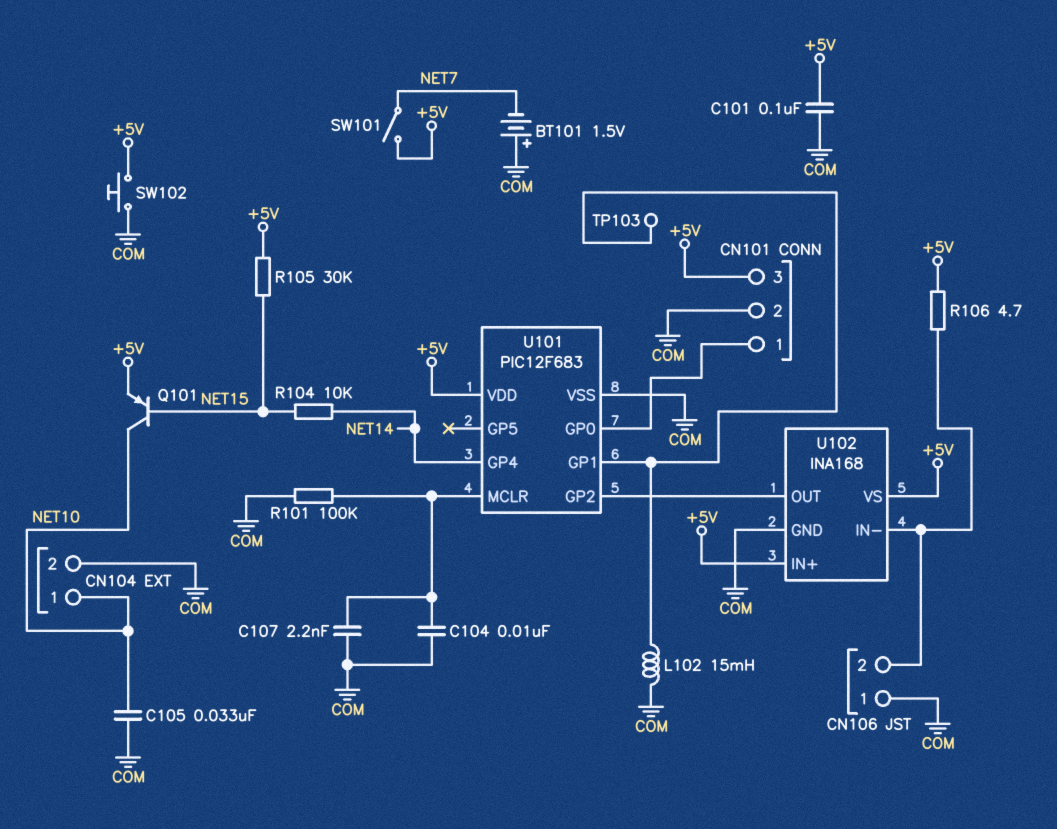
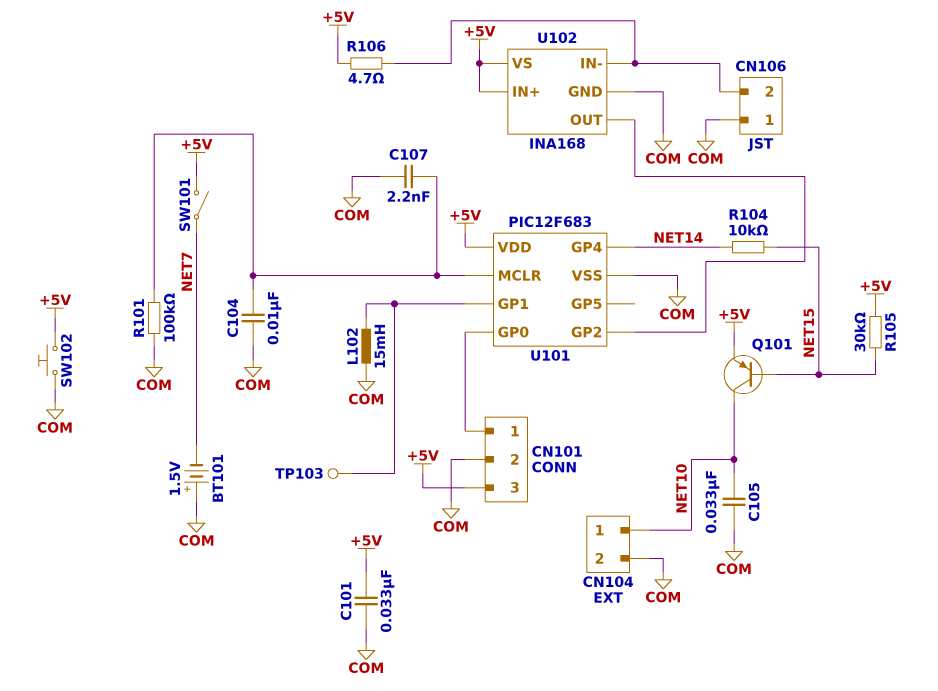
C101: 100nF (+5V, COM) -> 33nF (+5V, COM)

